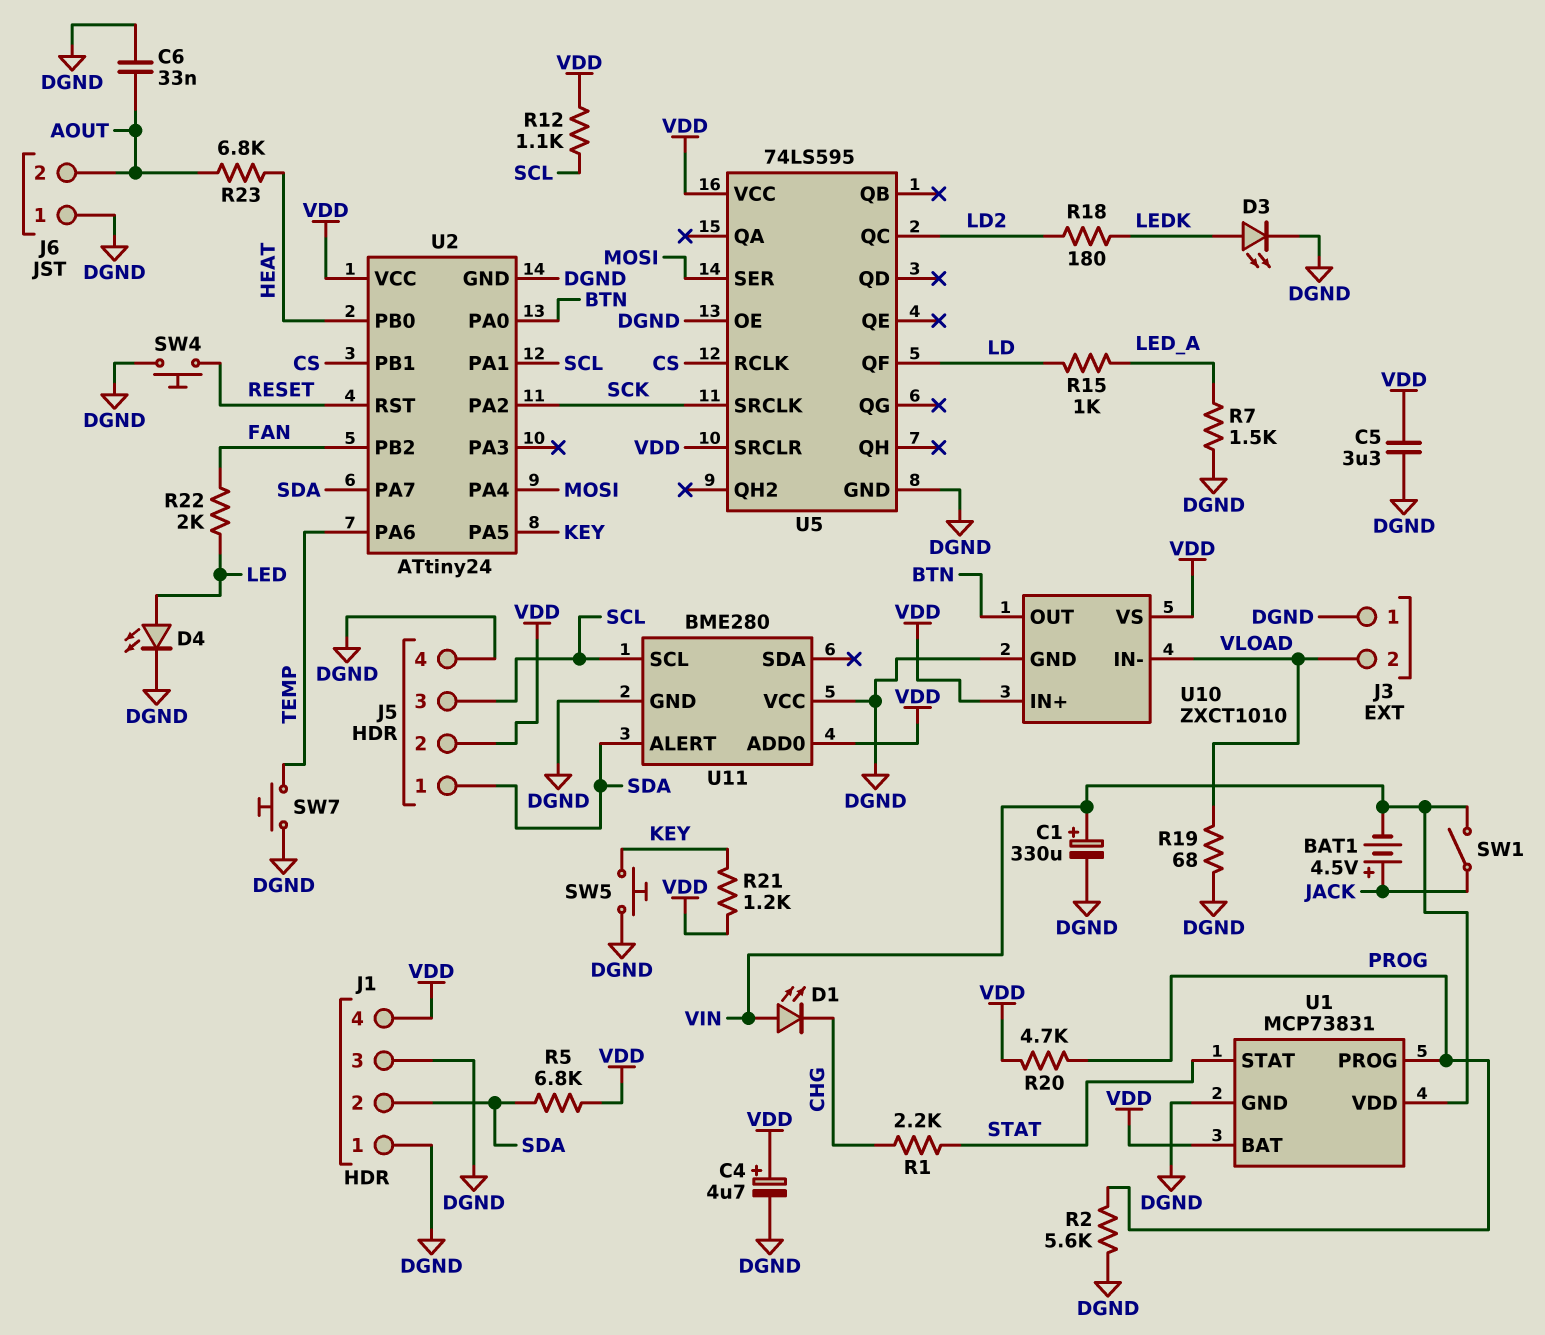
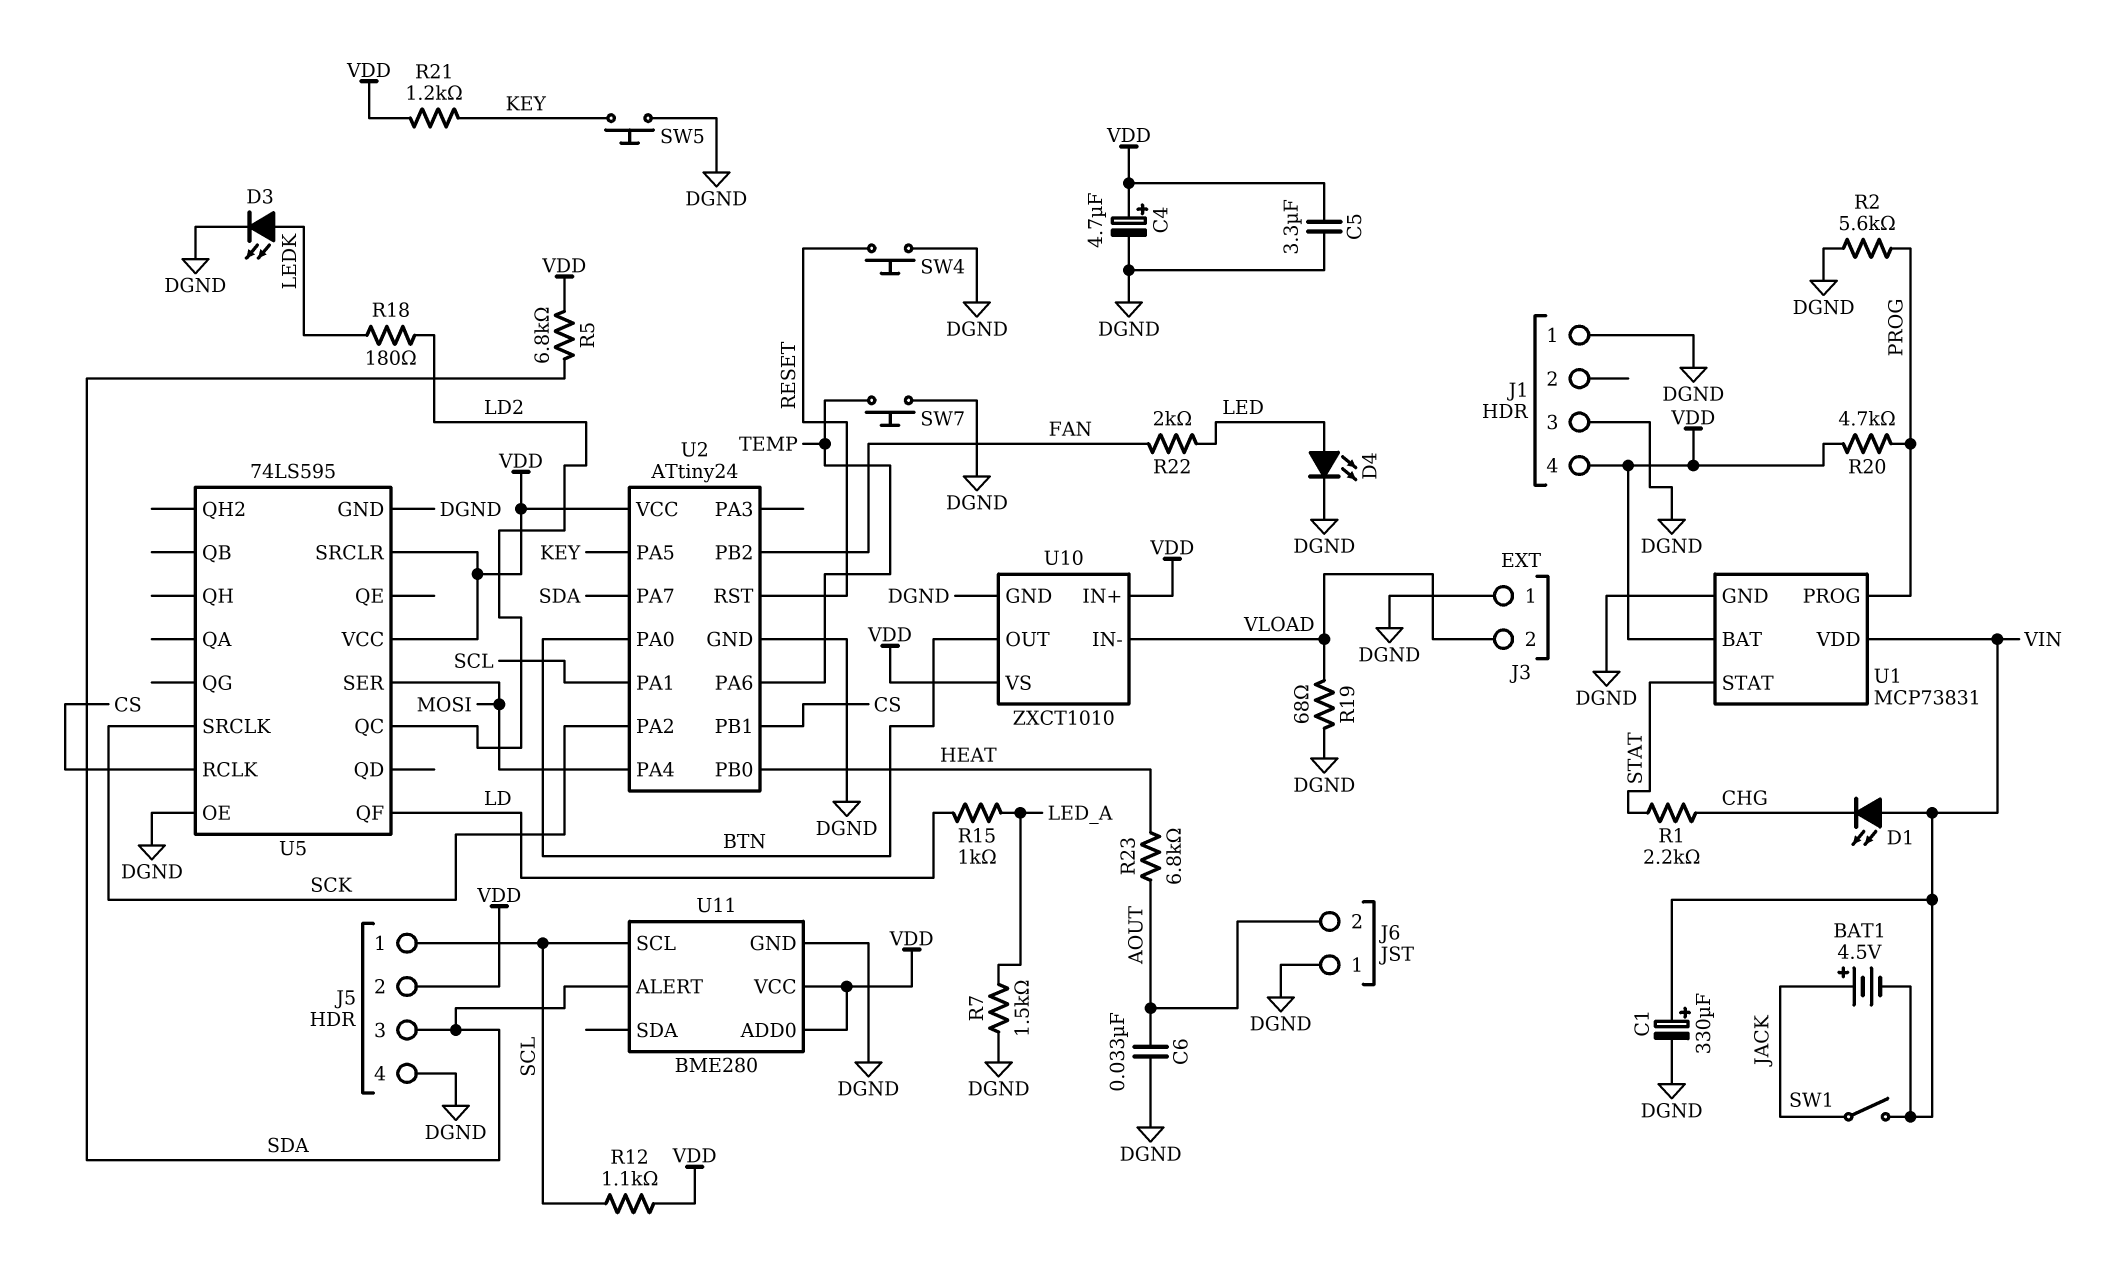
J1 pin 2: SDA -> none
J5 pin 1: SDA -> SCL
J5 pin 3: SCL -> SDA
U11 pin VCC: DGND -> VDD

